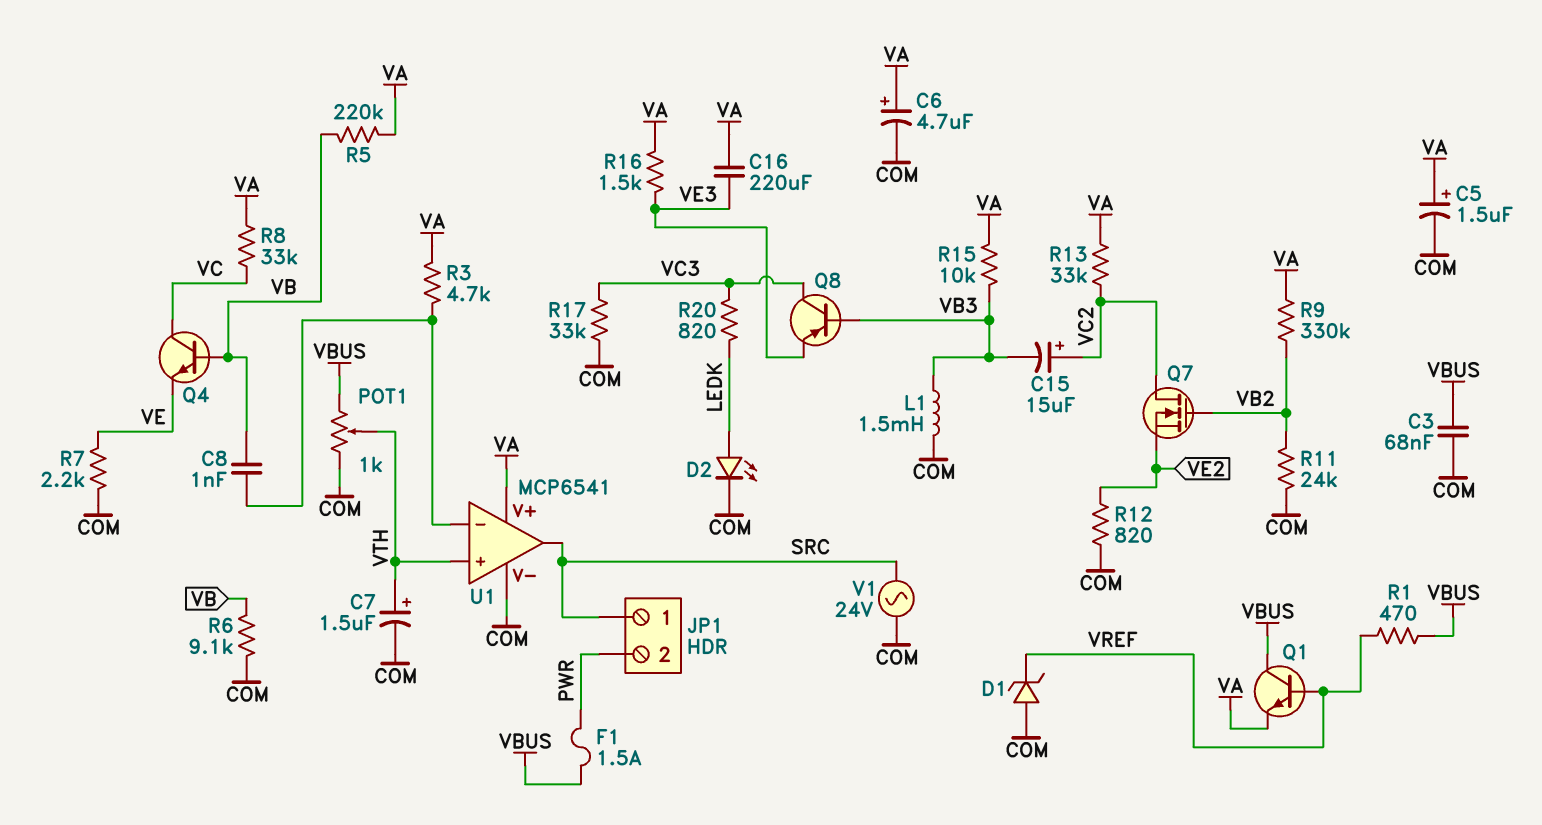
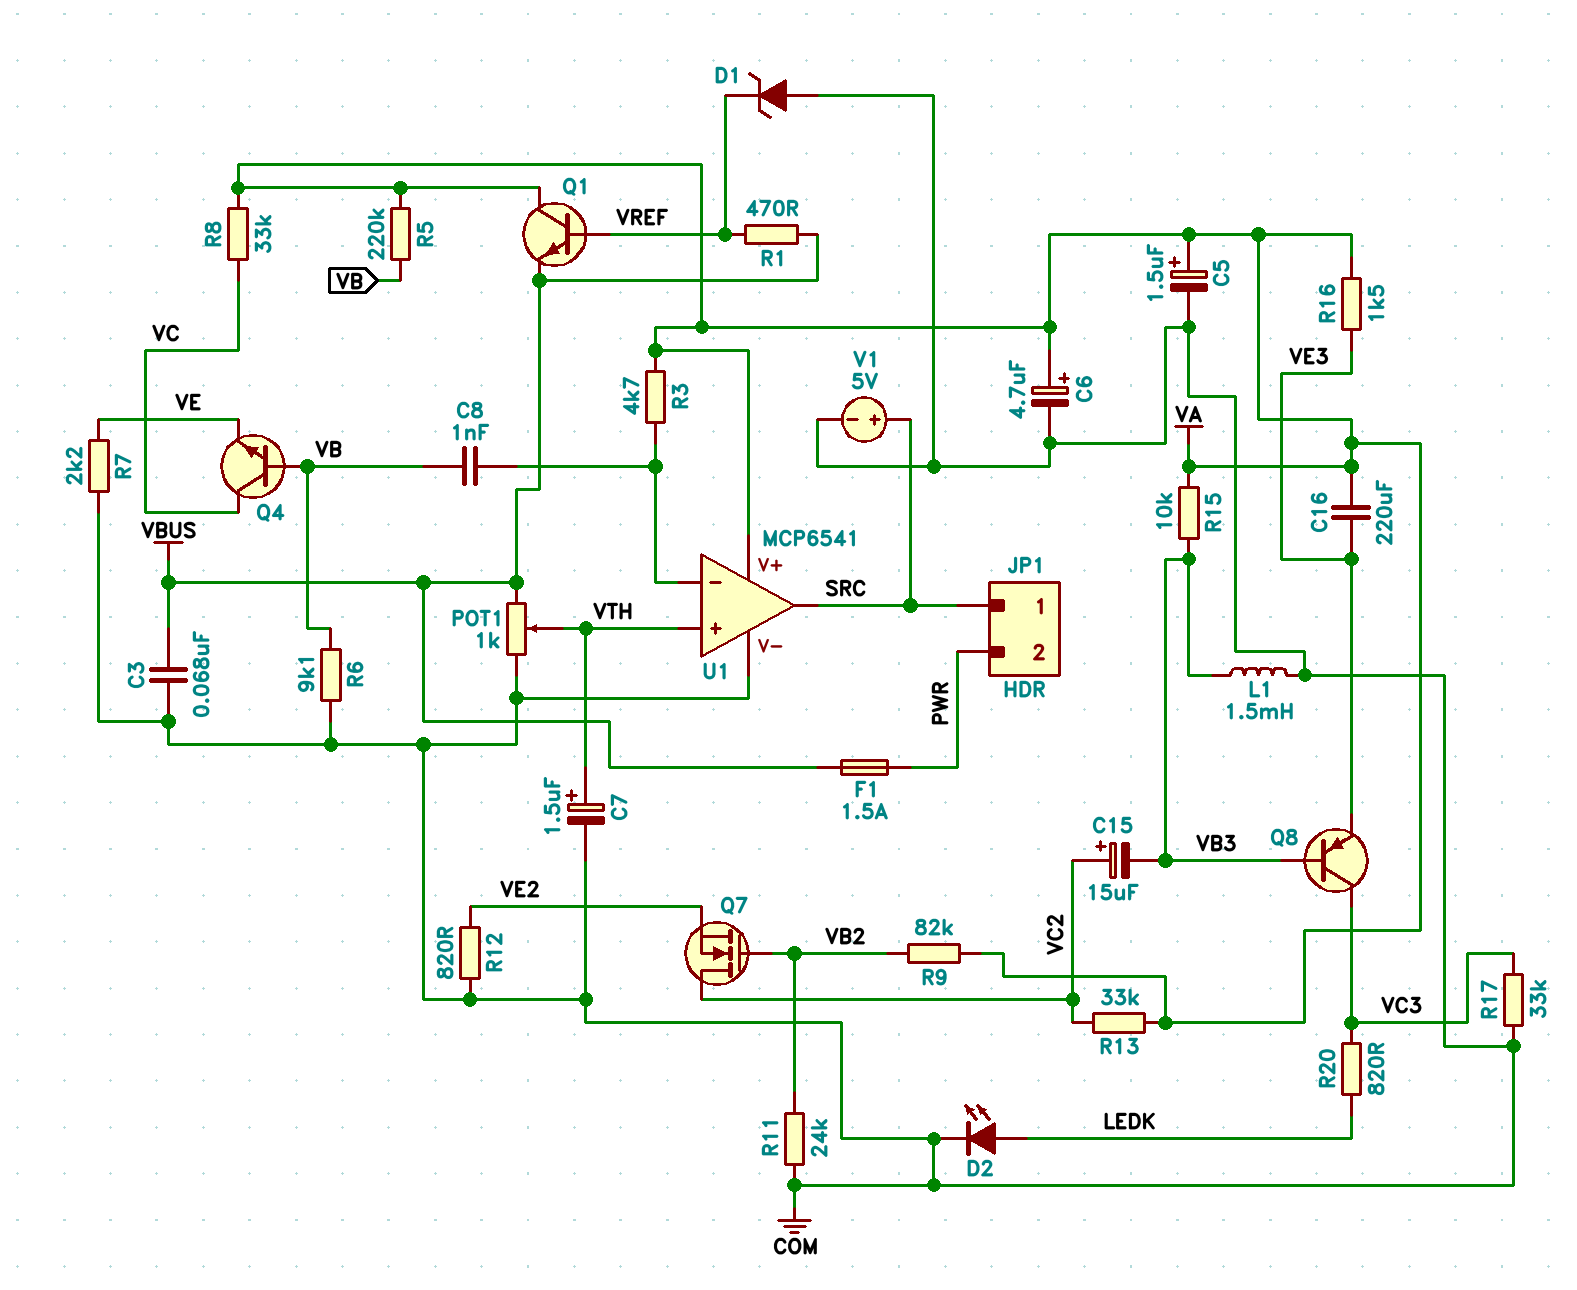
Q1: NPN (B VREF, C VBUS, E VA) -> NPN (B VREF, C VA, E VBUS)
R9: 330k (VA, VB2) -> 82k (VA, VB2)
V1: AC 24V (COM, SRC) -> 5V (plus SRC, minus COM)

